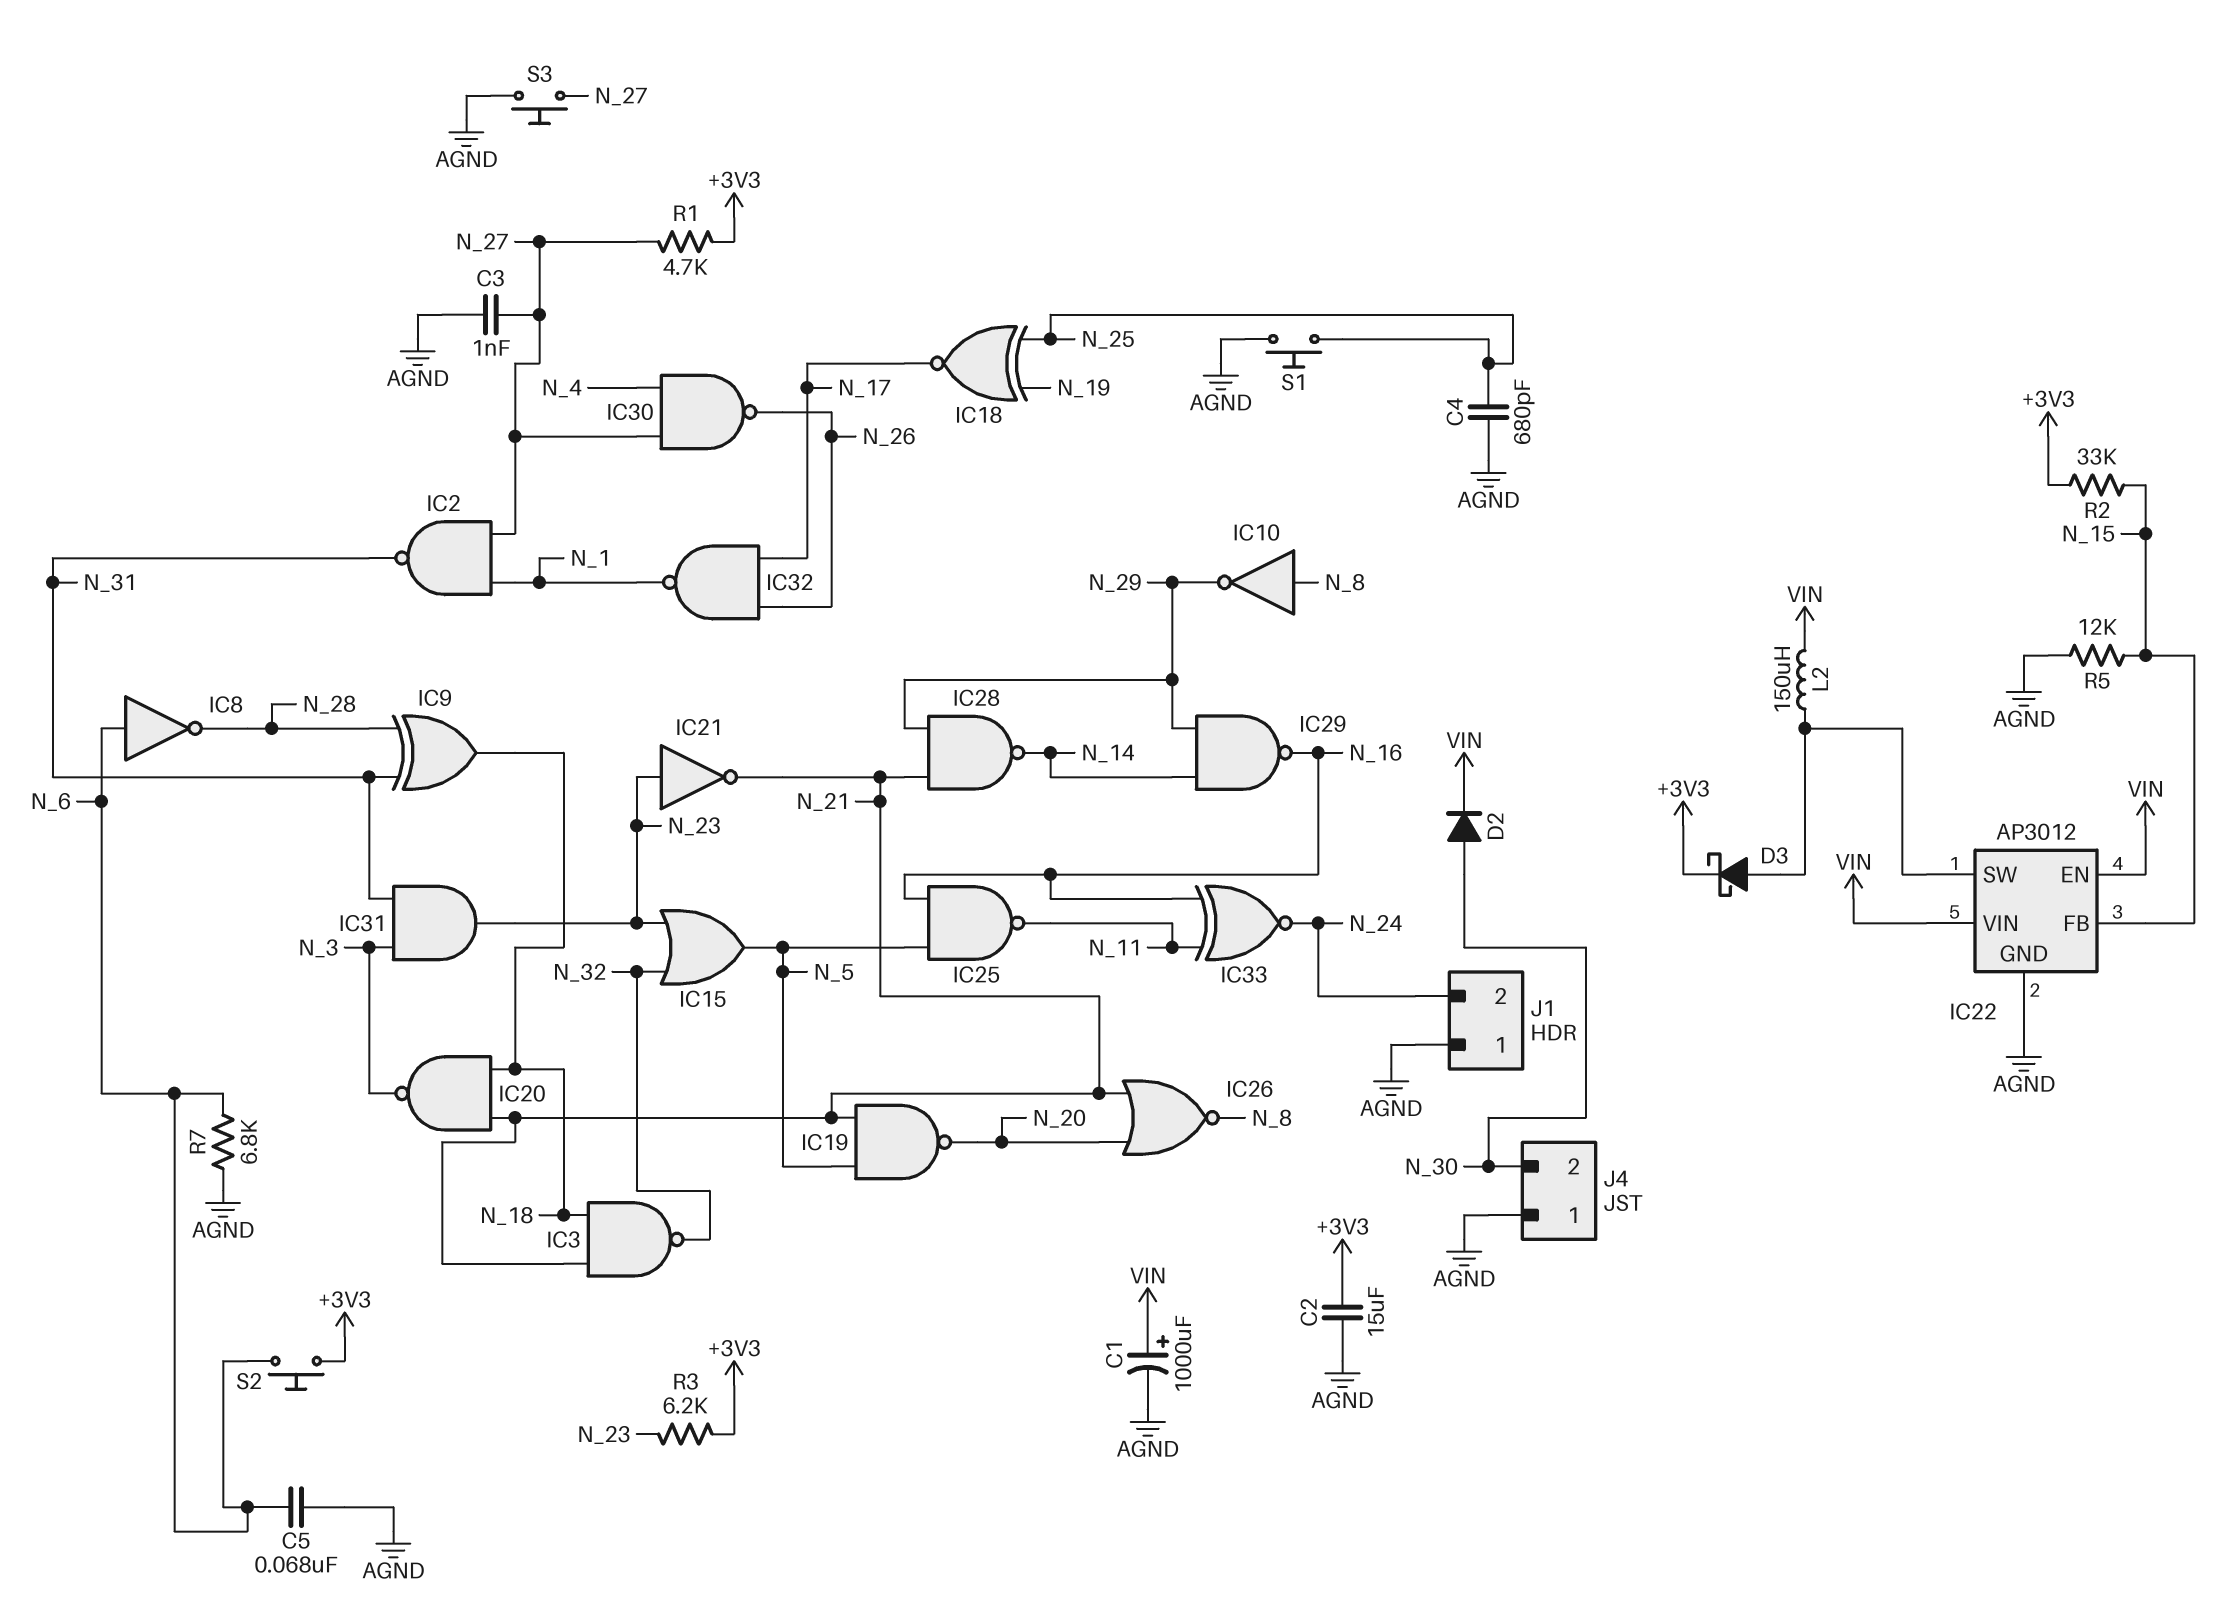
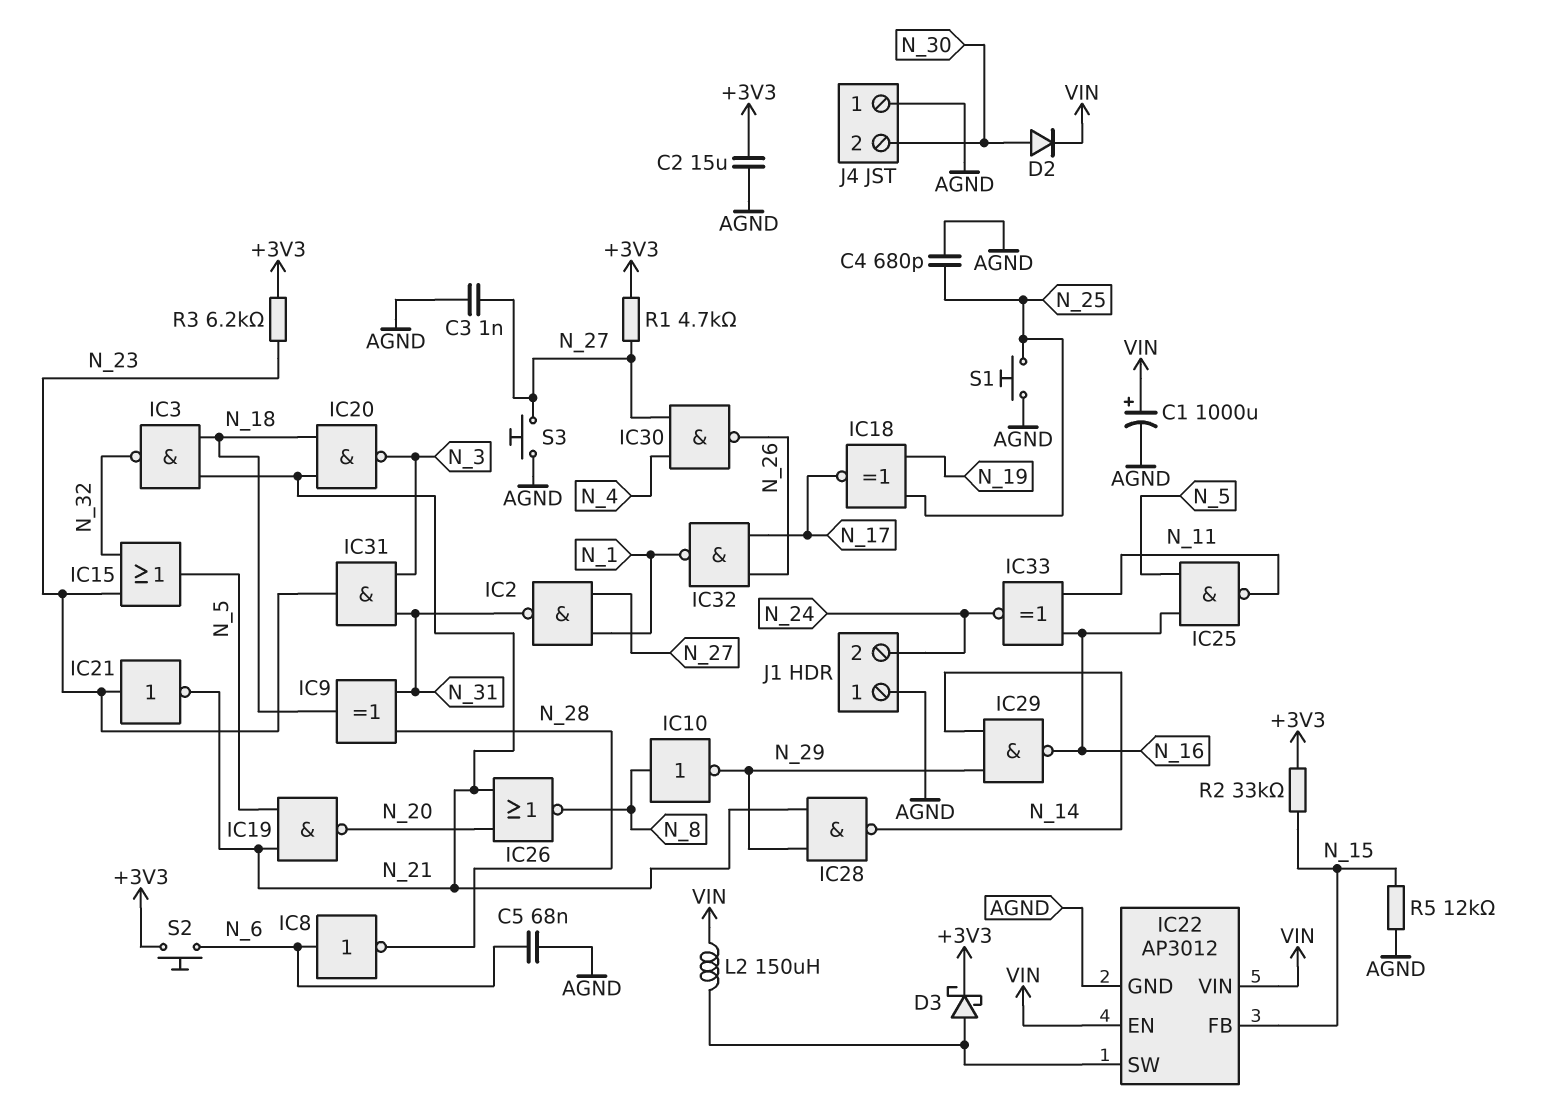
R7: 6.8k (AGND, N_6) -> none

